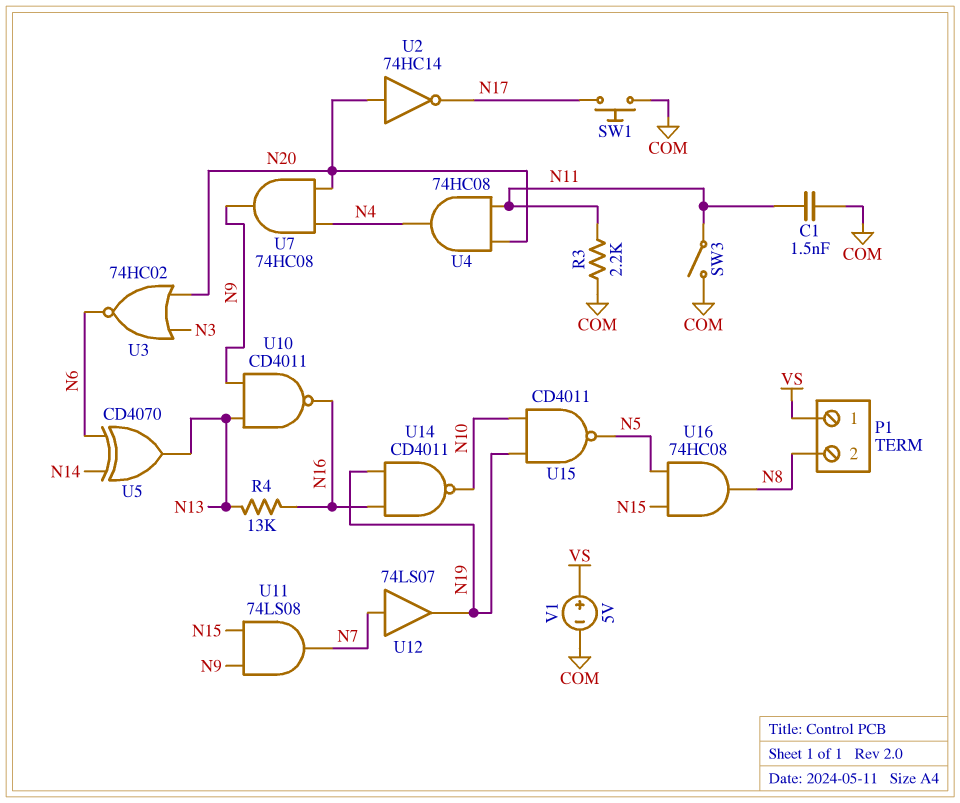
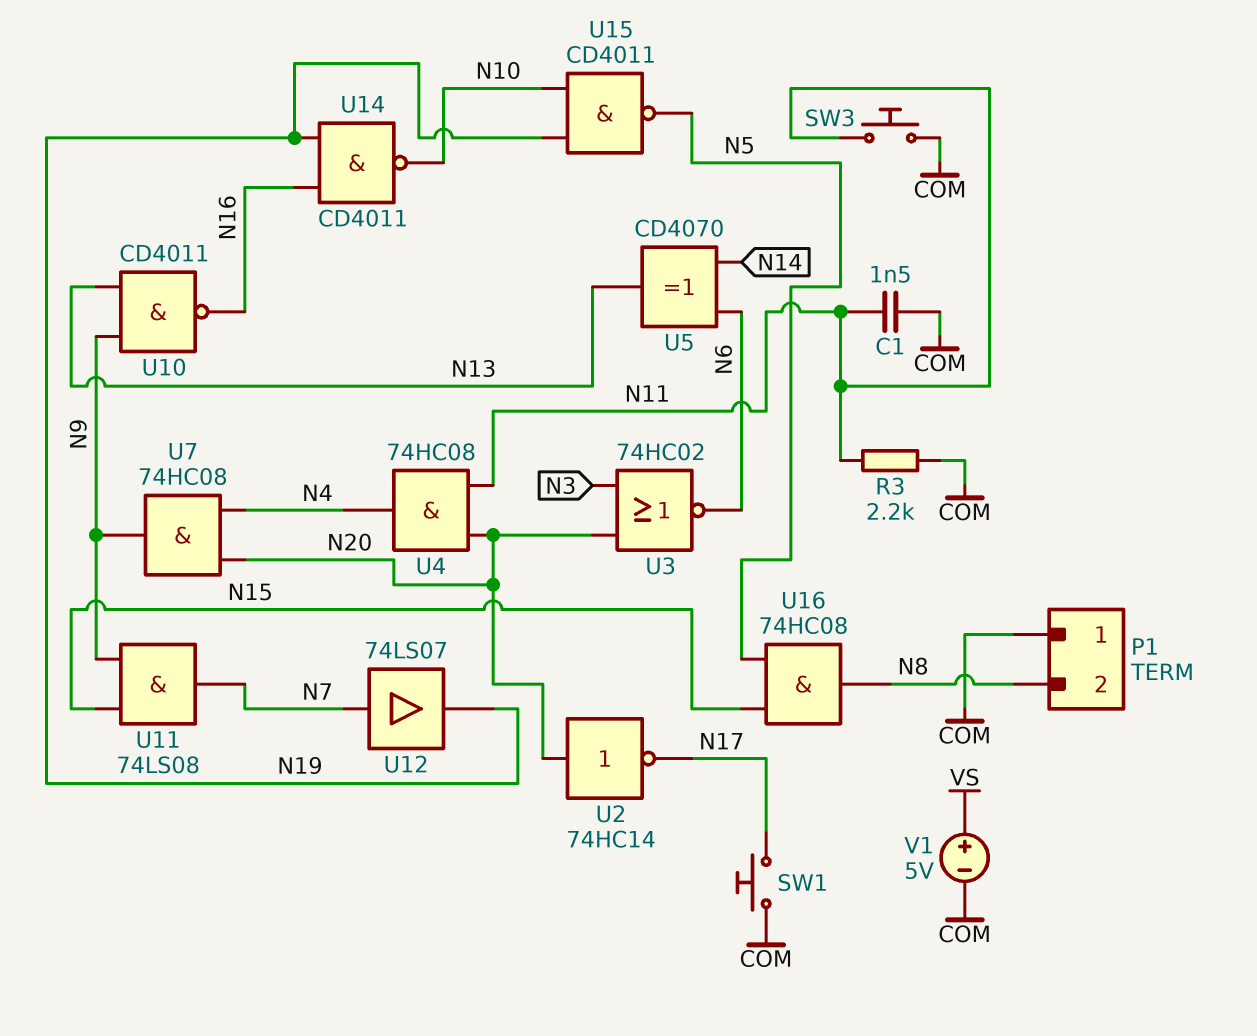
P1 pin 1: VS -> COM
R4: 13k (N13, N16) -> none
SW3: switch (COM, N11) -> button (COM, N11)

